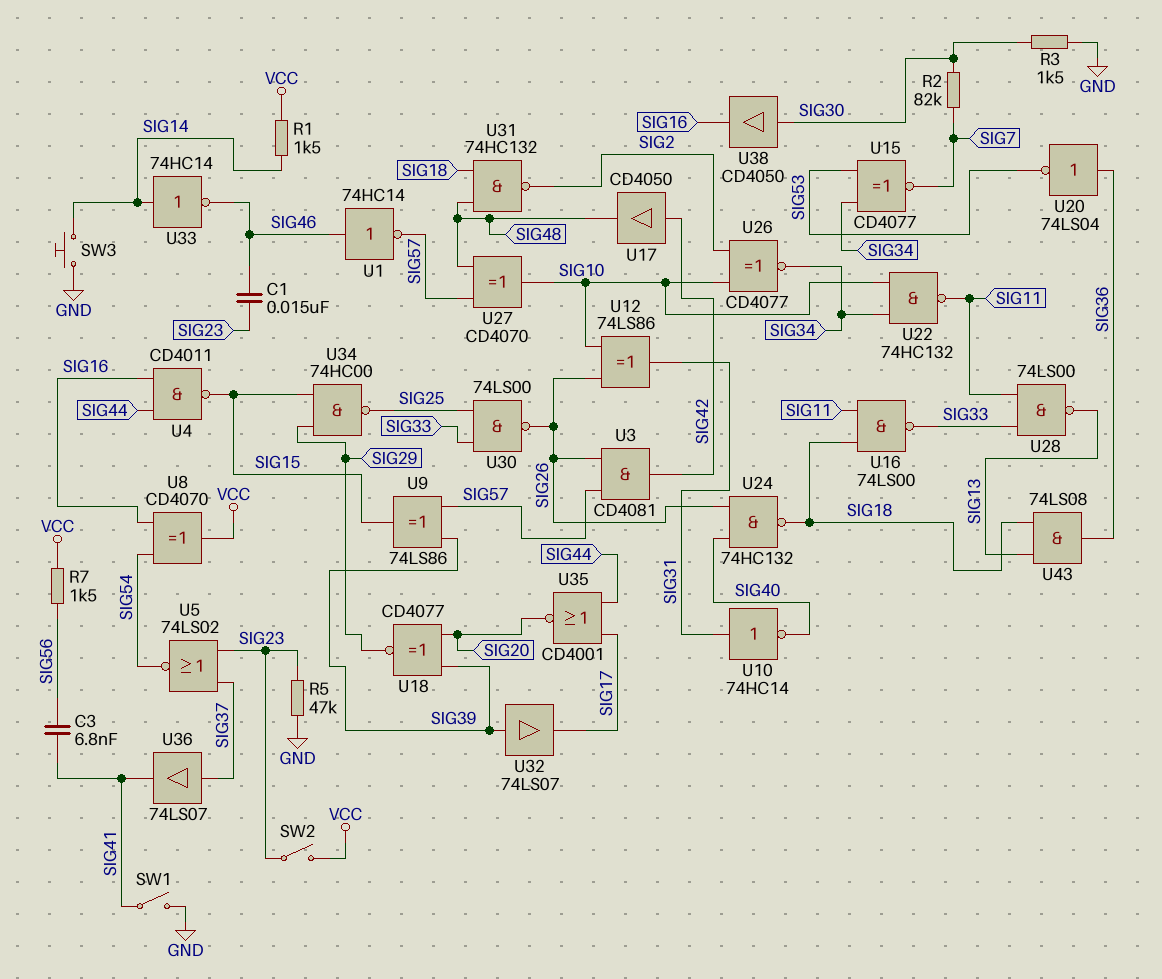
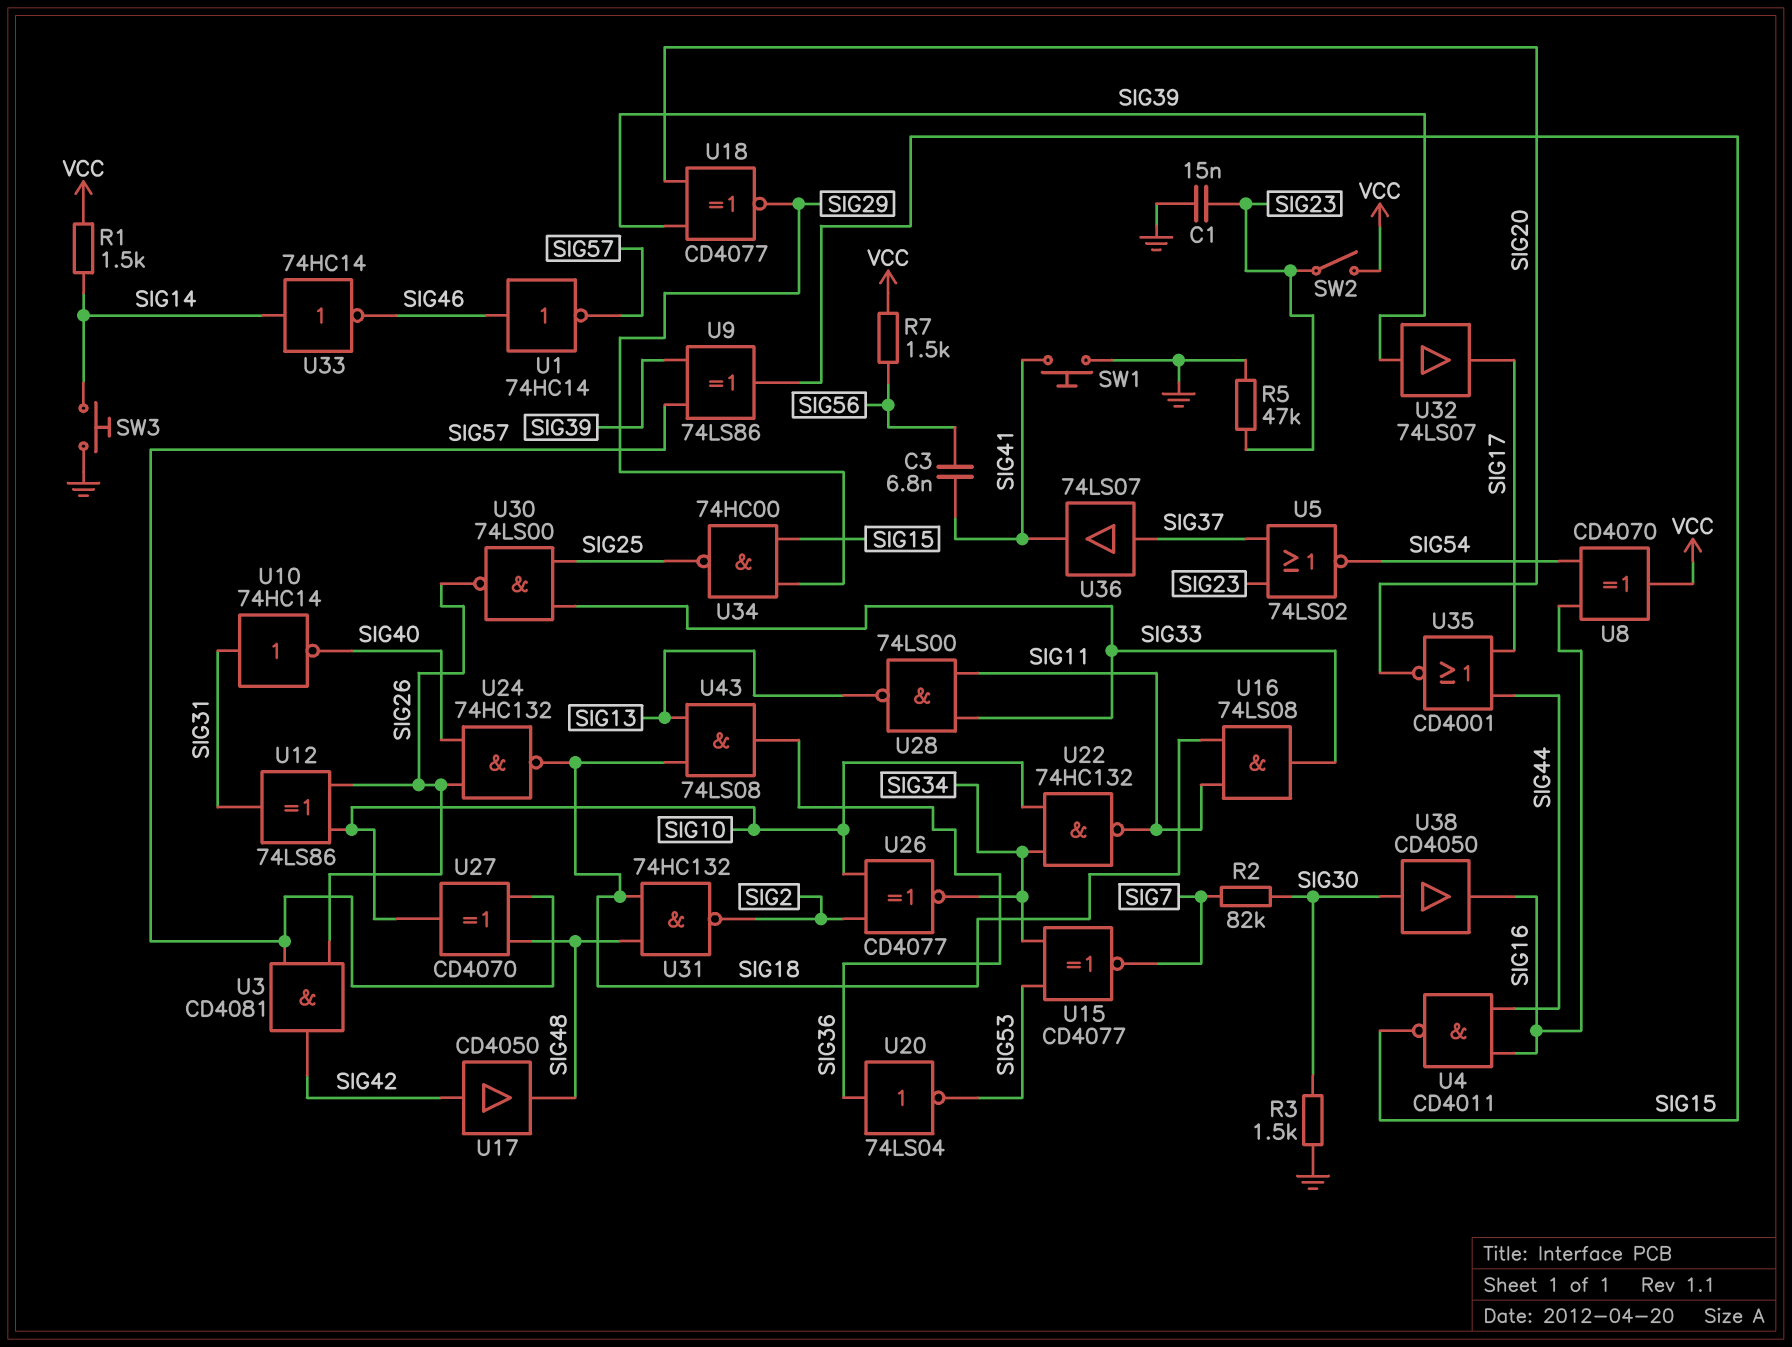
C1: 15nF (SIG23, SIG46) -> 15nF (GND, SIG23)
SW1: switch (GND, SIG41) -> button (GND, SIG41)
U16: NAND 74LS00 (in SIG11, in SIG18, out SIG33) -> AND 74LS08 (in SIG11, in SIG18, out SIG33)

